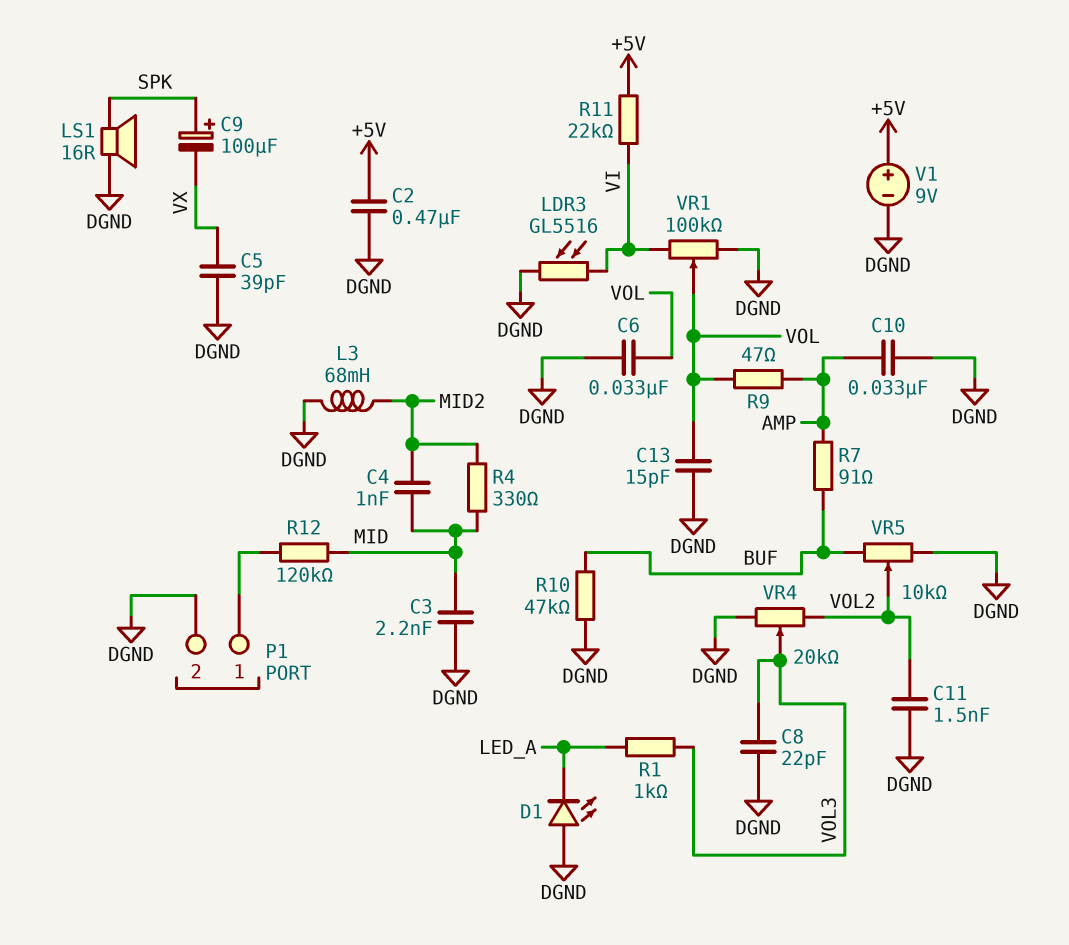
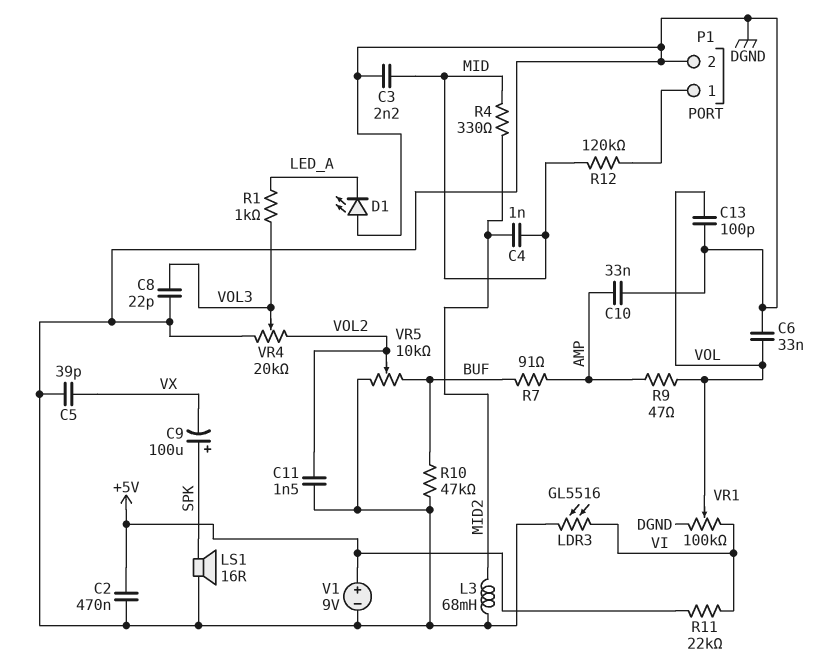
C13: 15pF (DGND, VOL) -> 100pF (DGND, VOL)

